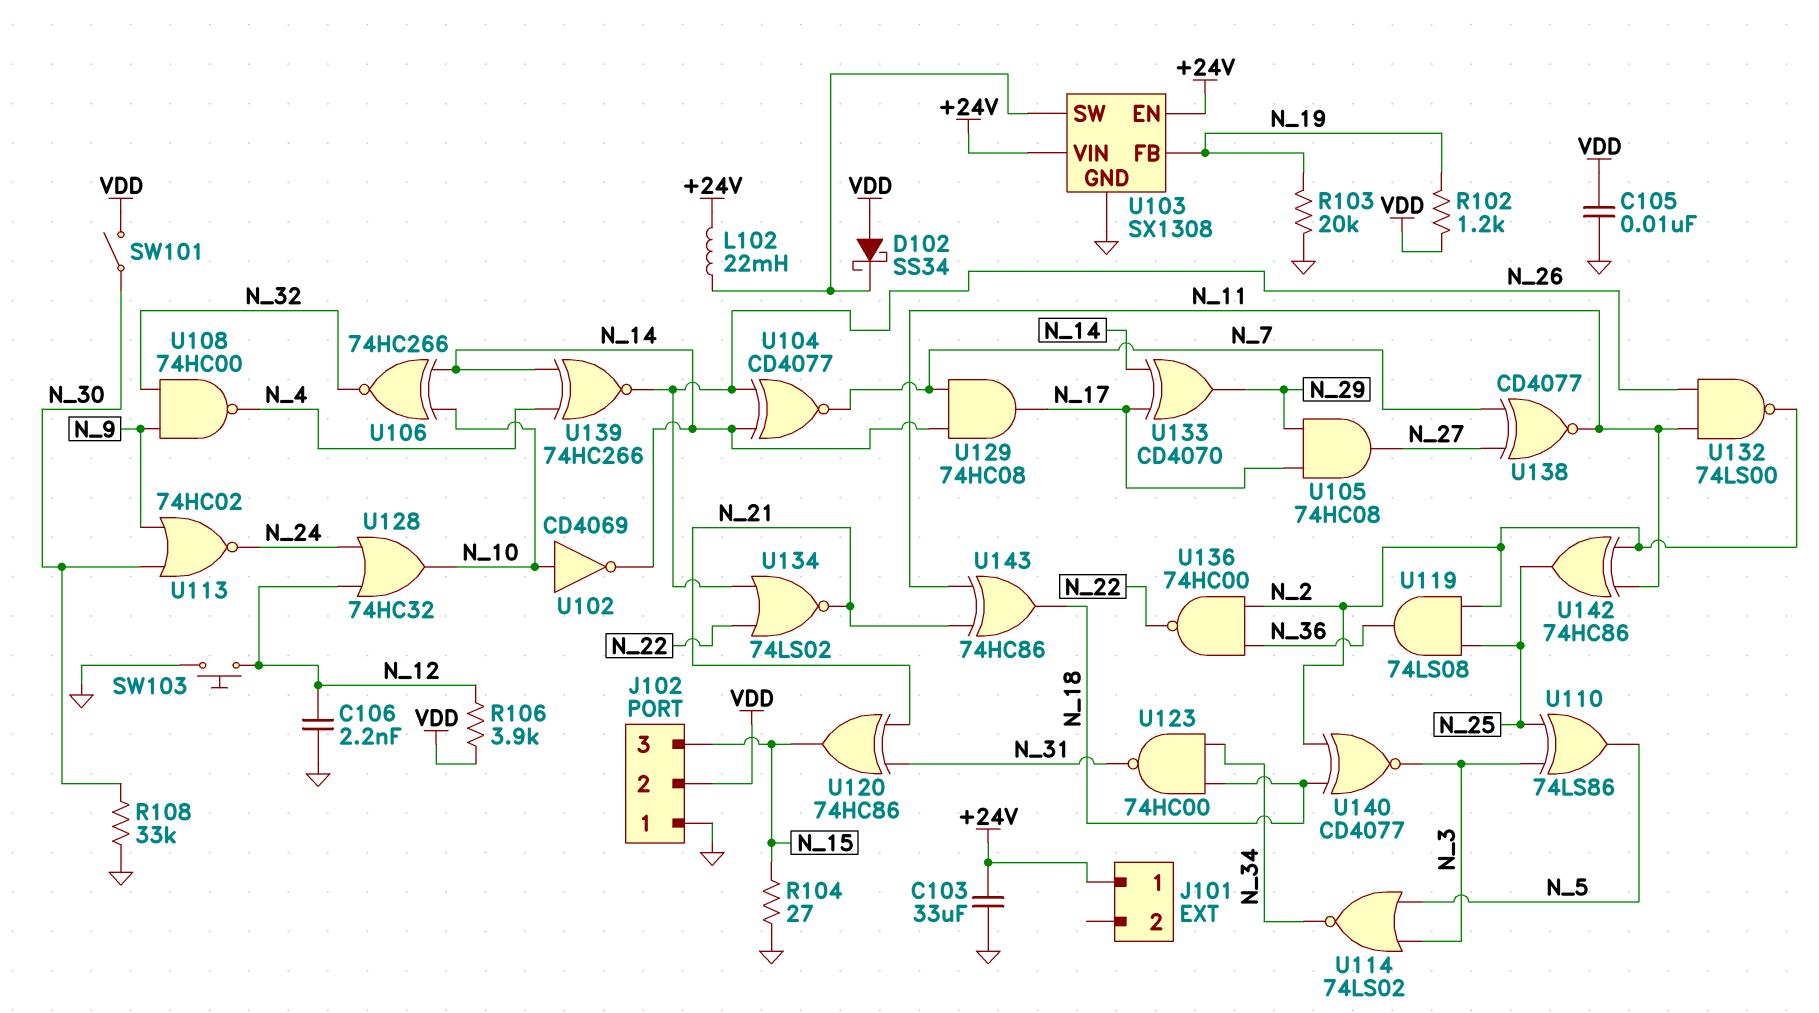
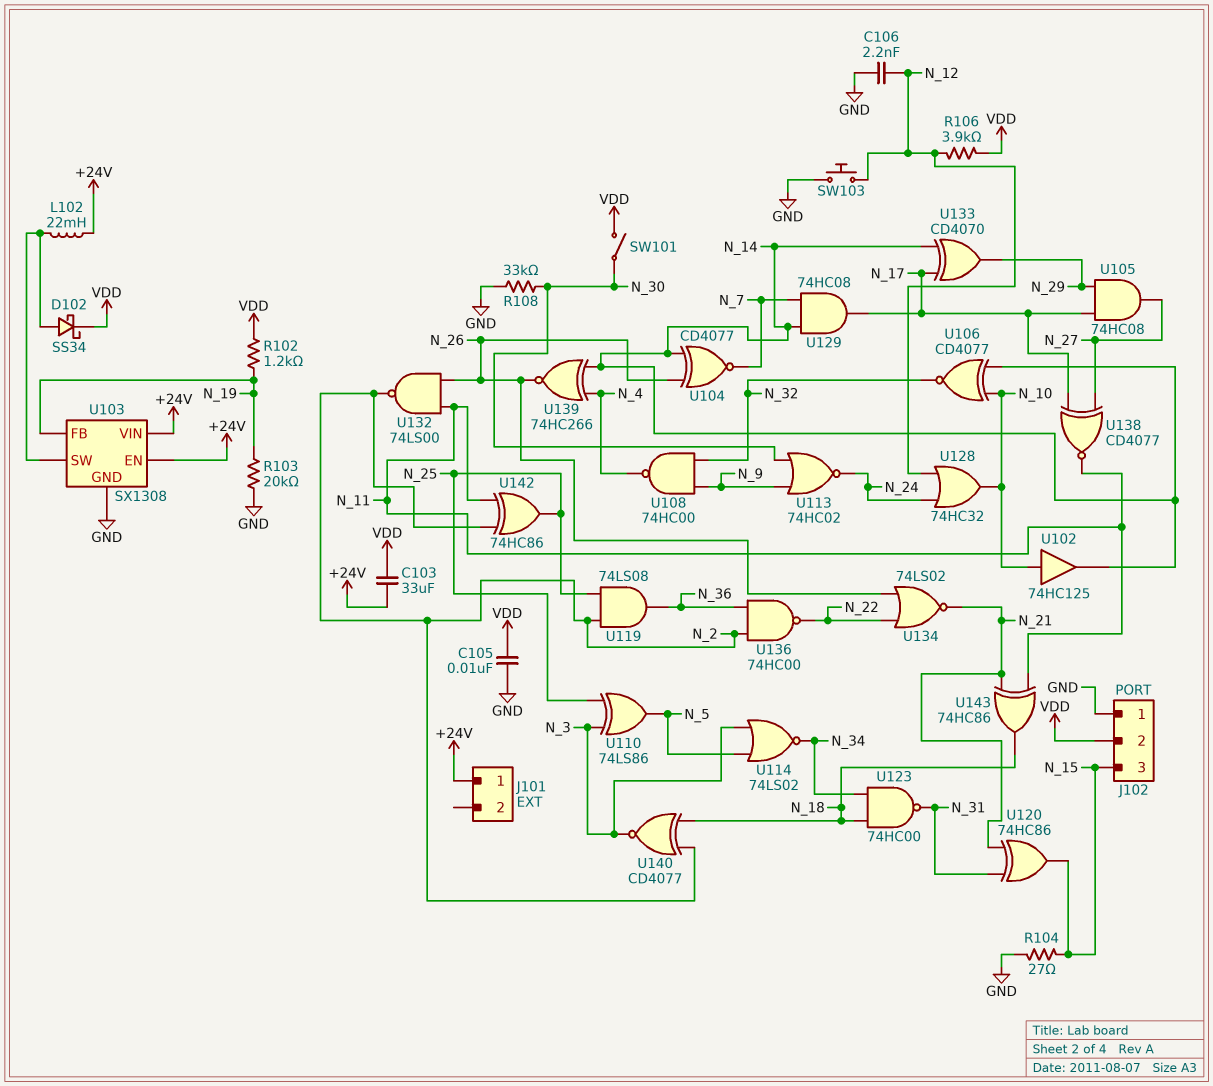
C103: 33uF (+24V, GND) -> 33uF (+24V, VDD)
D102: schottky SS34 (A VDD, K U103/SW) -> schottky SS34 (A U103/SW, K VDD)
U102: NOT CD4069 (in N_10, out N_14) -> buffer 74HC125 (in N_10, out N_14)
U106: XNOR 74HC266 (in N_10, in N_14, out N_32) -> XNOR CD4077 (in N_10, in N_14, out N_32)
U138: XNOR CD4077 (in N_7, in N_27, out N_11) -> XNOR CD4077 (in N_17, in N_27, out N_11)

